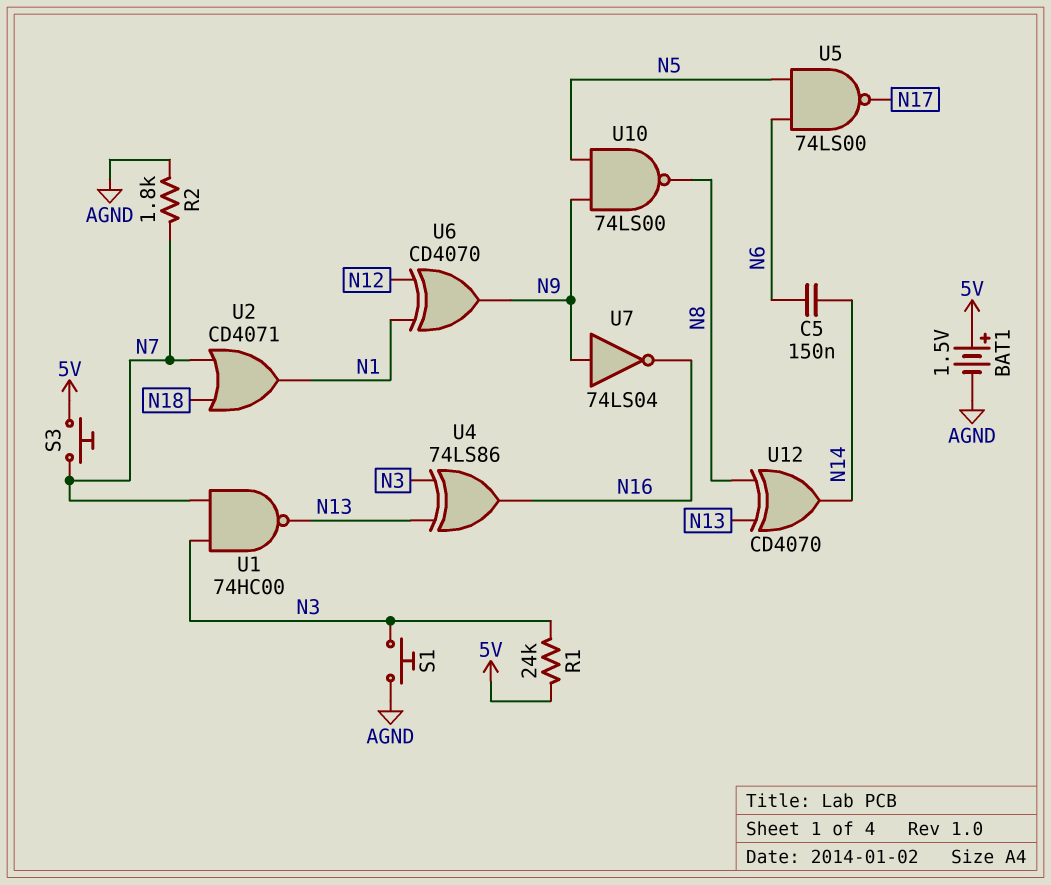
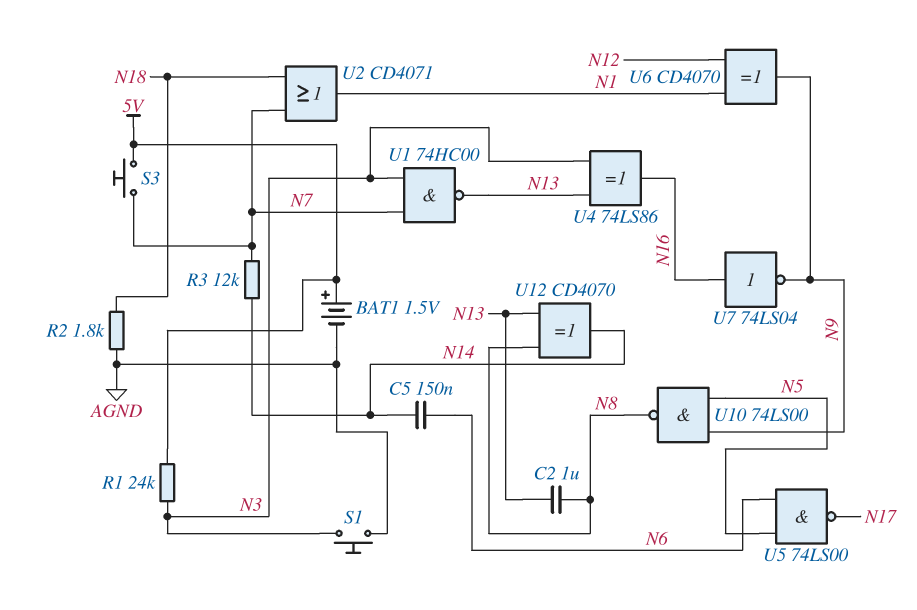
C2: none -> 1uF (N8, N13)
R2: 1.8k (AGND, N7) -> 1.8k (AGND, N18)
R3: none -> 12k (N7, N14)
U7: NOT 74LS04 (in N9, out N16) -> NOT 74LS04 (in N16, out N9)

